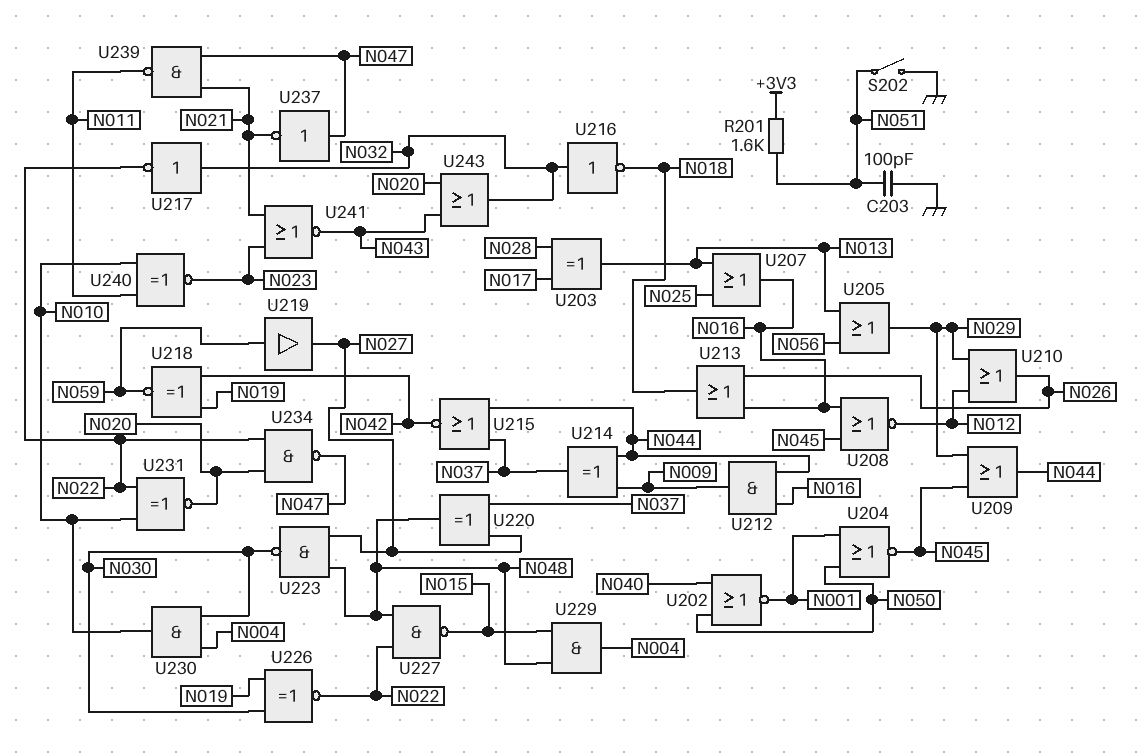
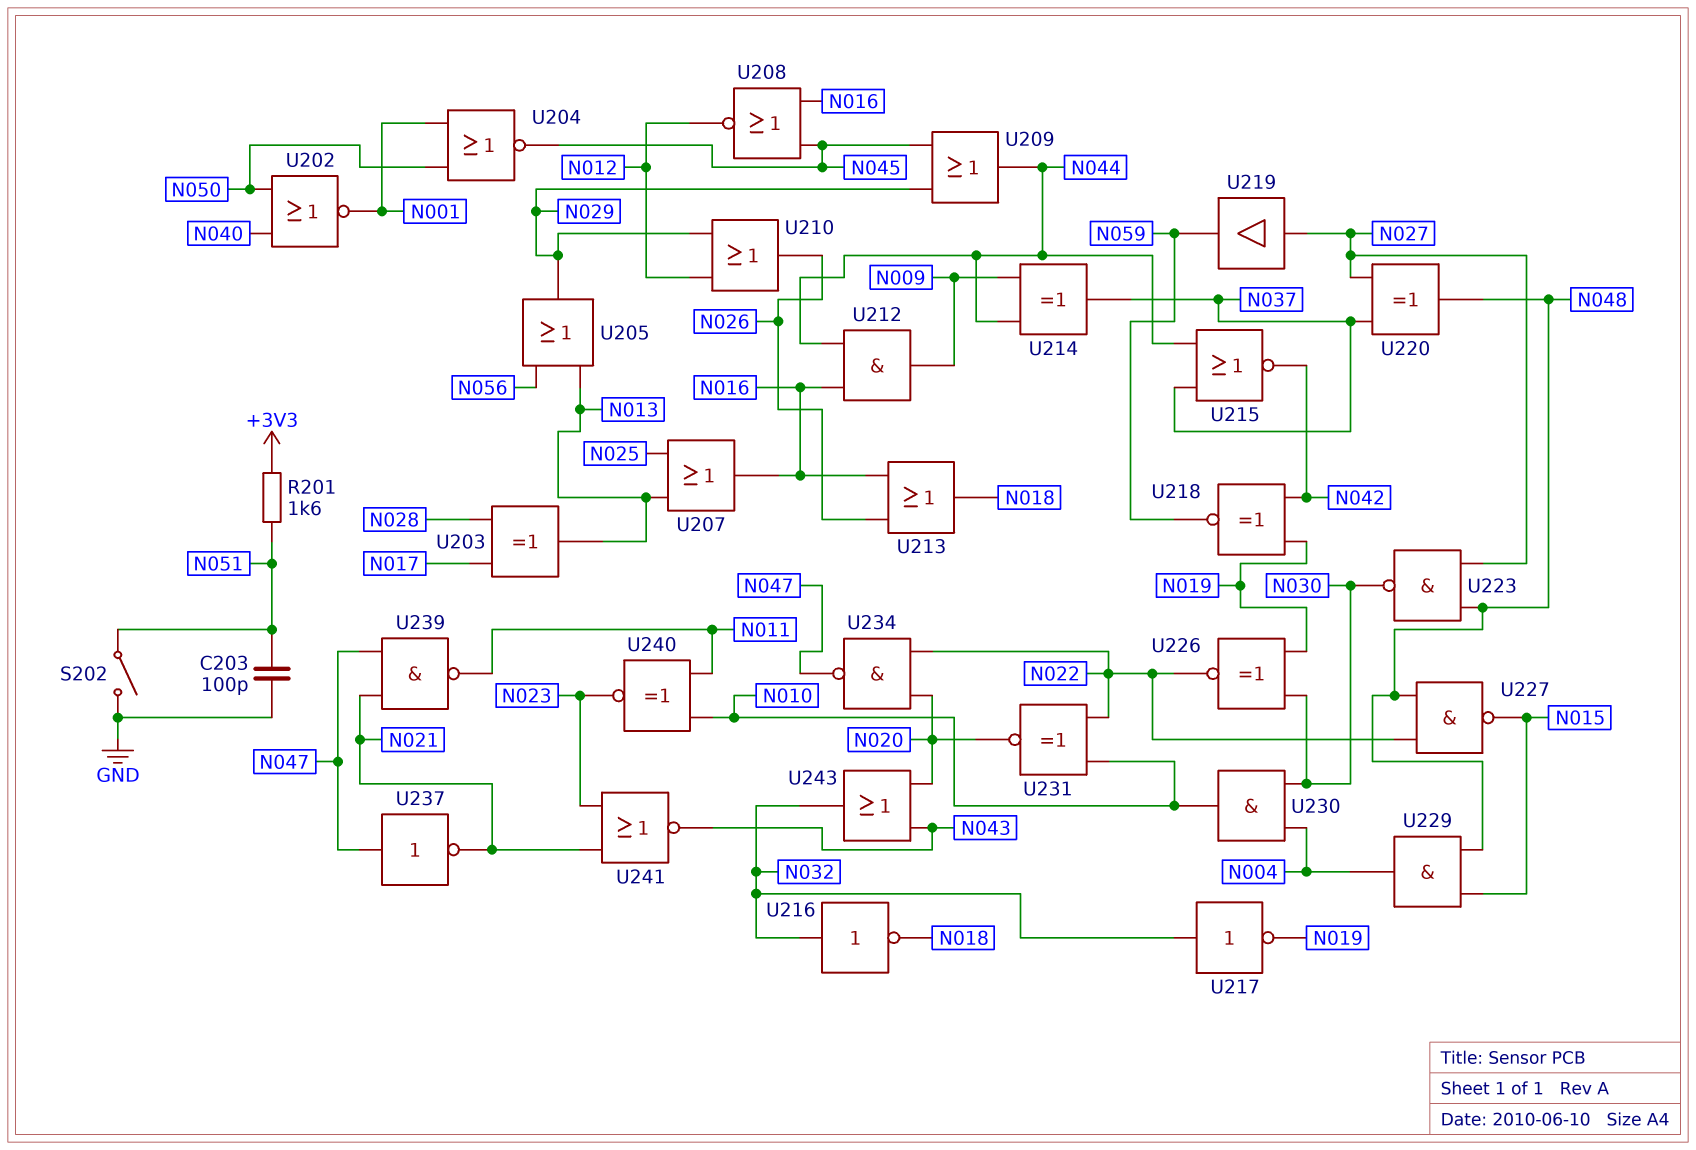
U217: NOT (in N032, out N022) -> NOT (in N032, out N019)
U219: buffer (in N059, out N027) -> buffer (in N027, out N059)

